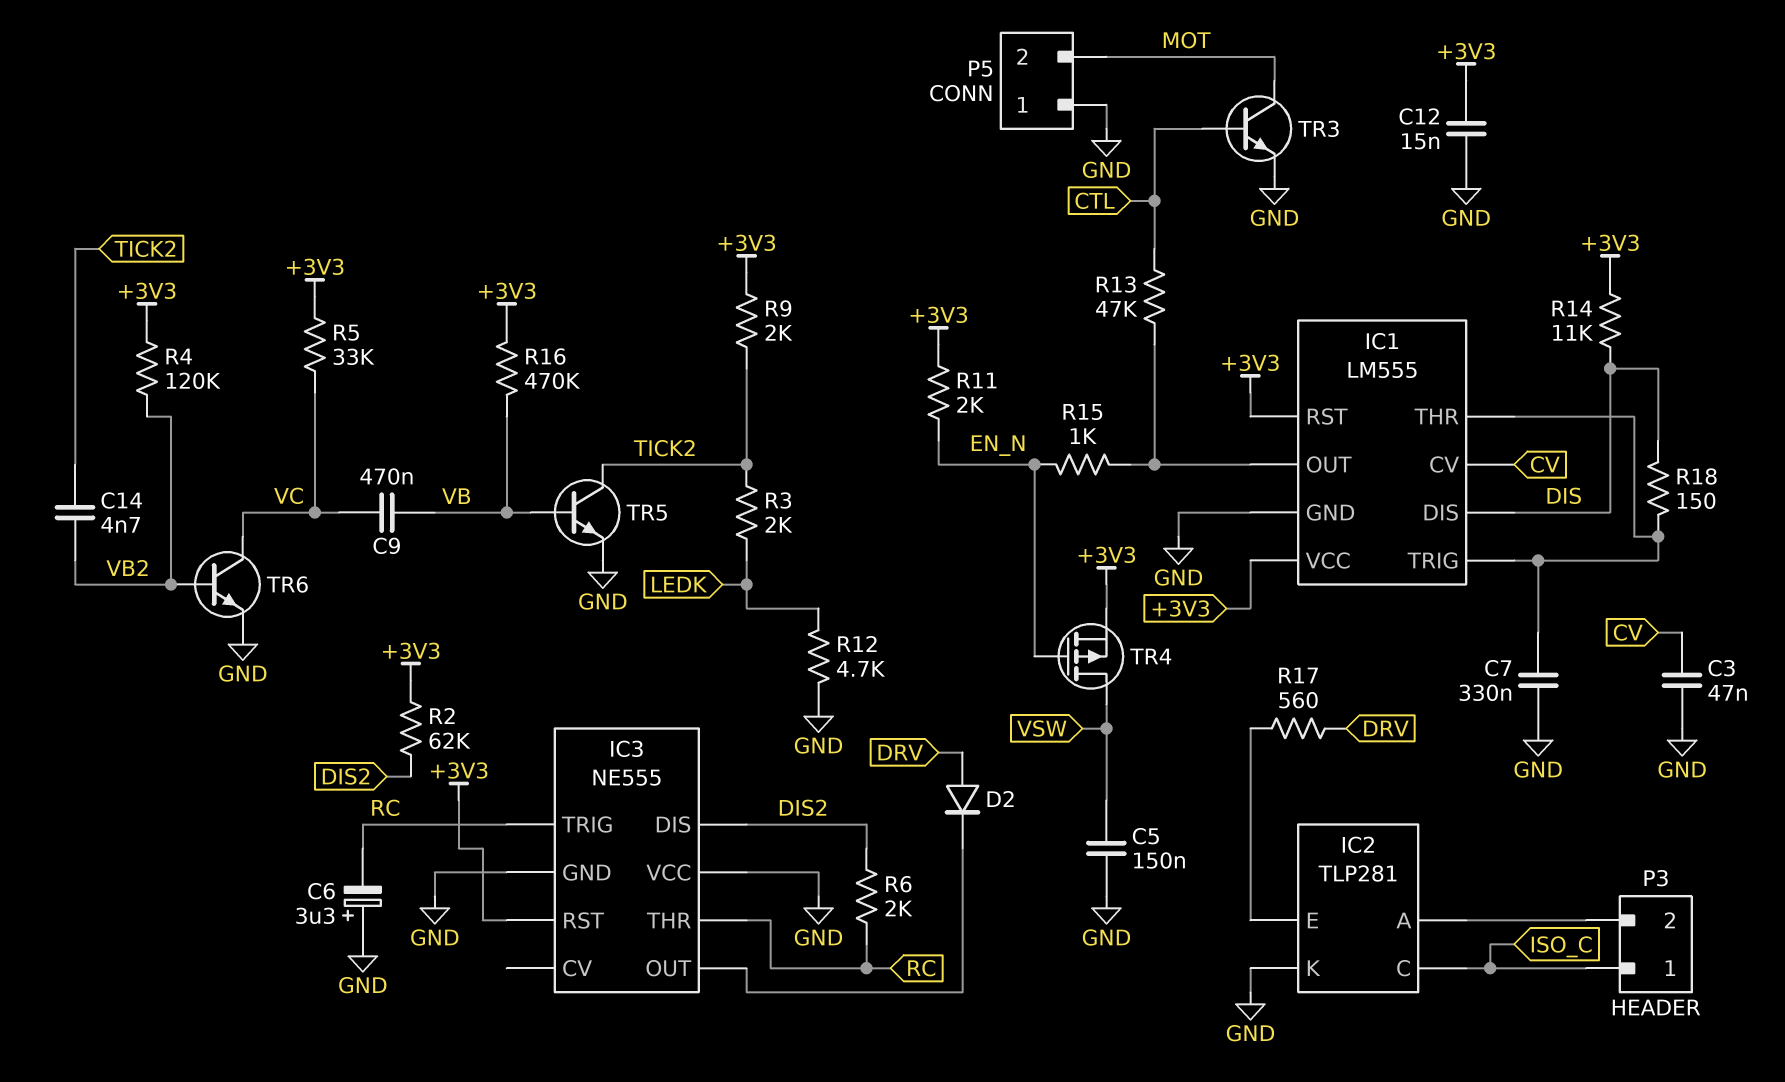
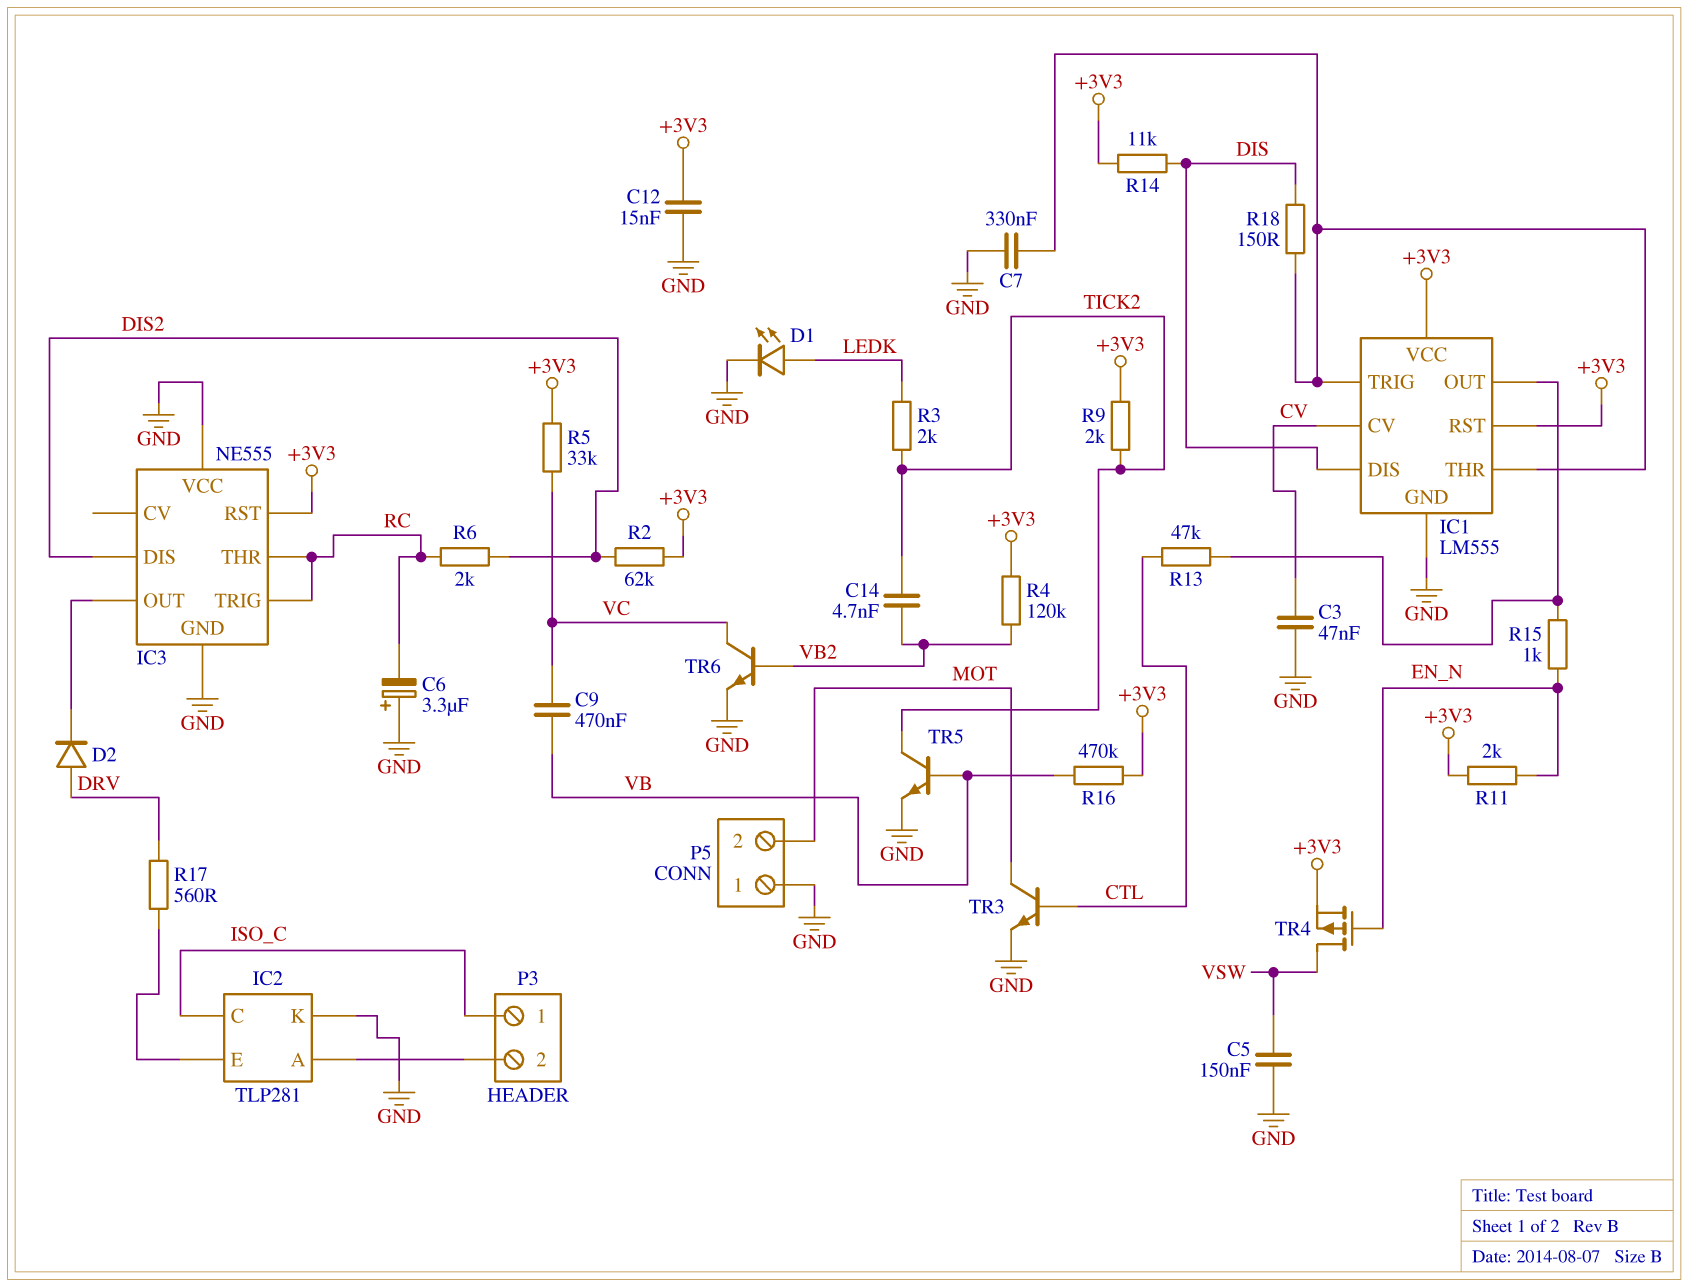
D1: none -> LED (A LEDK, K GND)
R12: 4.7k (GND, LEDK) -> none

